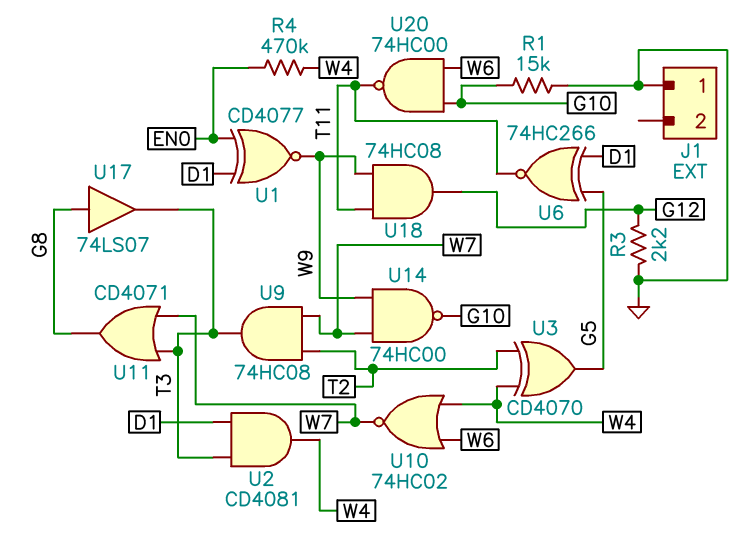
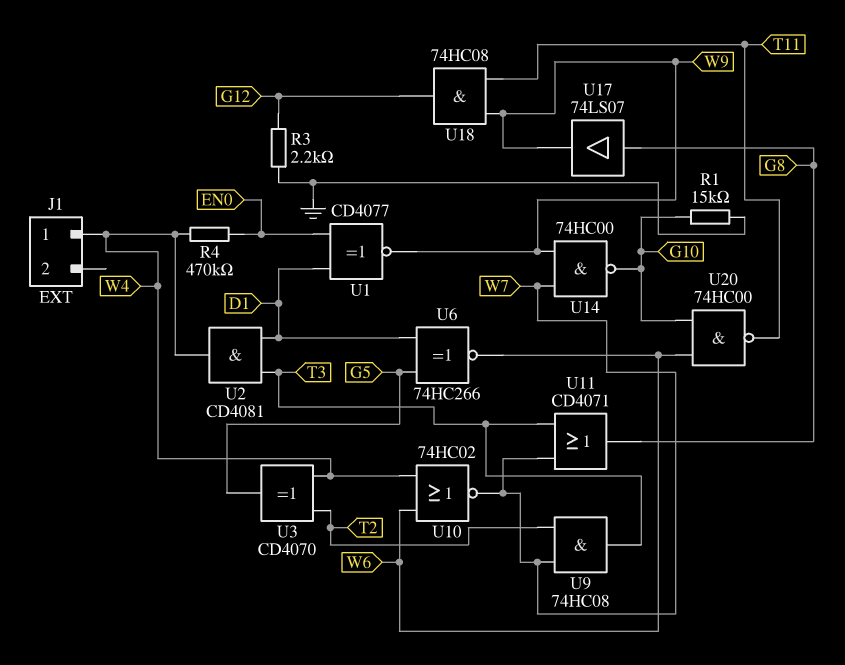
J1 pin 1: GND -> W4
U6: XNOR 74HC266 (in D1, in G5, out T11) -> XNOR 74HC266 (in D1, in G5, out W6)
U17: buffer 74LS07 (in G8, out T3) -> buffer 74LS07 (in G8, out W9)

